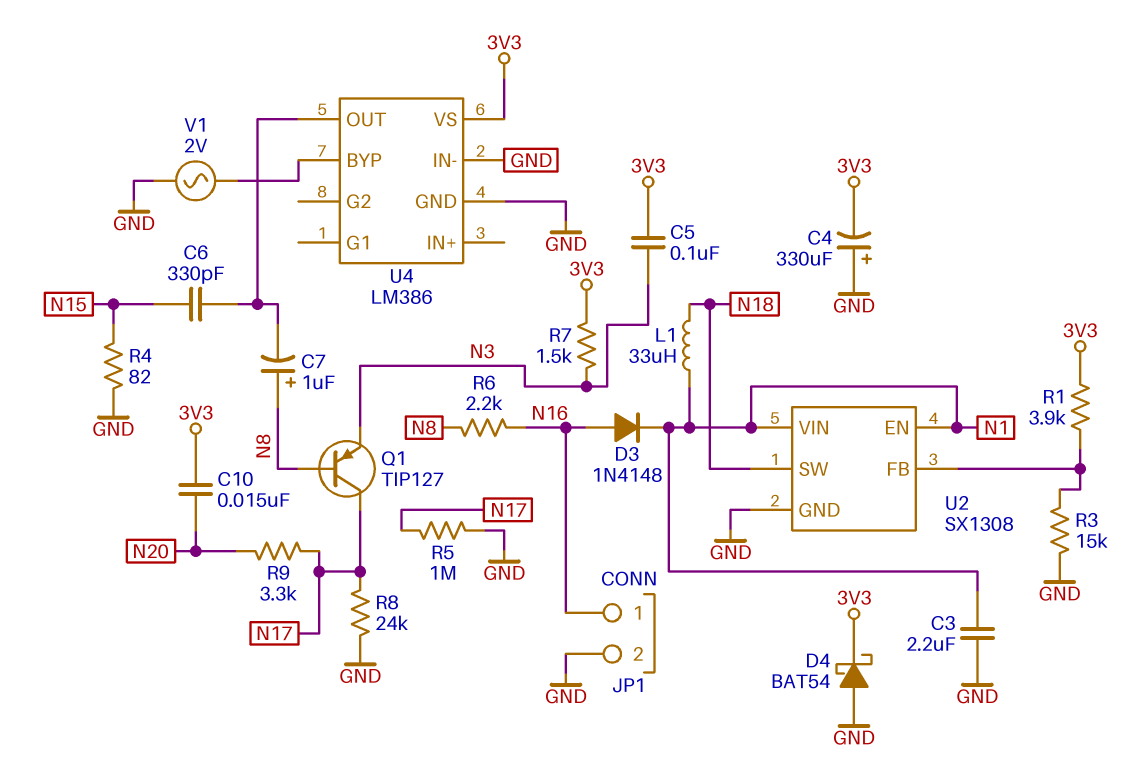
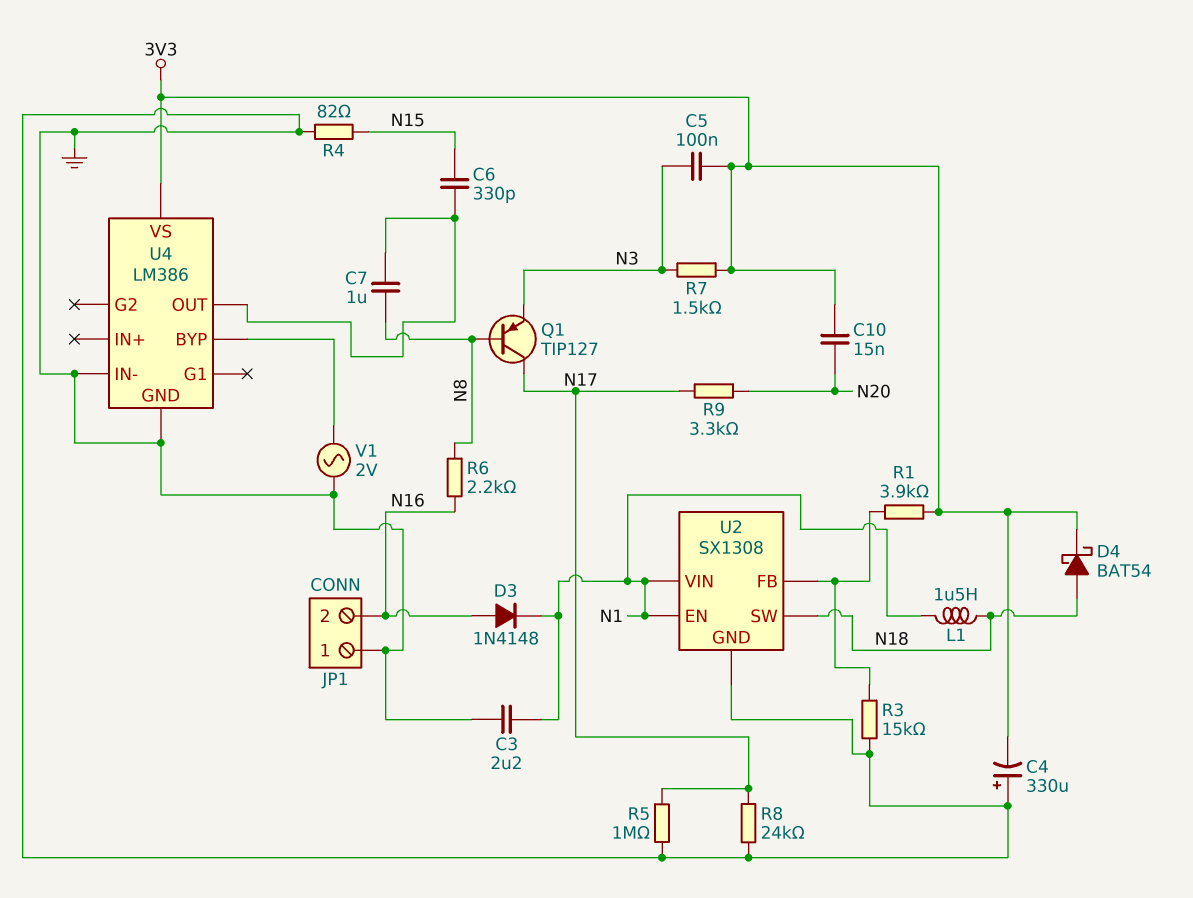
C7: 1uF (plus N8, minus U4/OUT) -> 1uF (N8, U4/OUT)
D4: schottky BAT54 (A GND, K 3V3) -> schottky BAT54 (A N18, K 3V3)
JP1 pin 1: N16 -> GND
JP1 pin 2: GND -> N16
L1: 33uH (N1, N18) -> 1.5uH (N1, N18)

